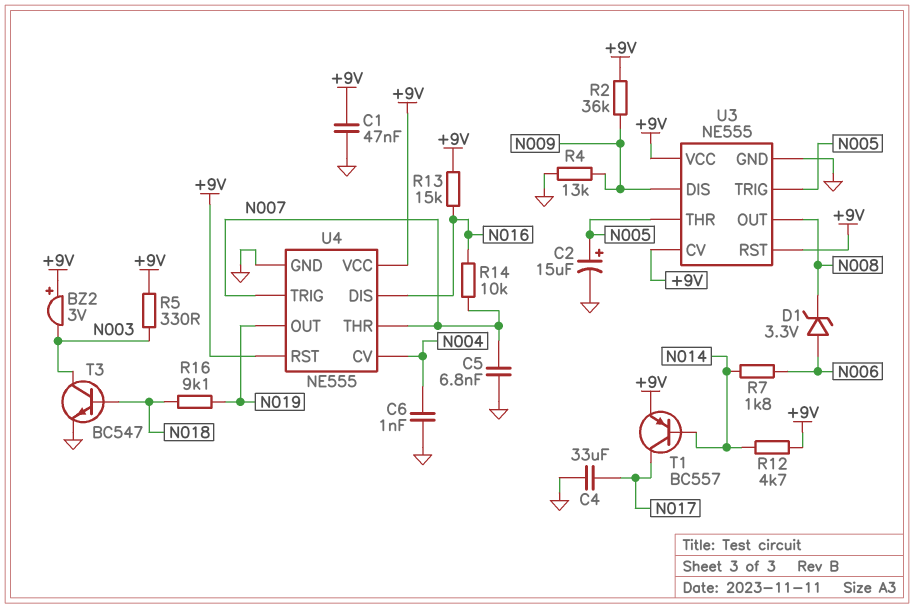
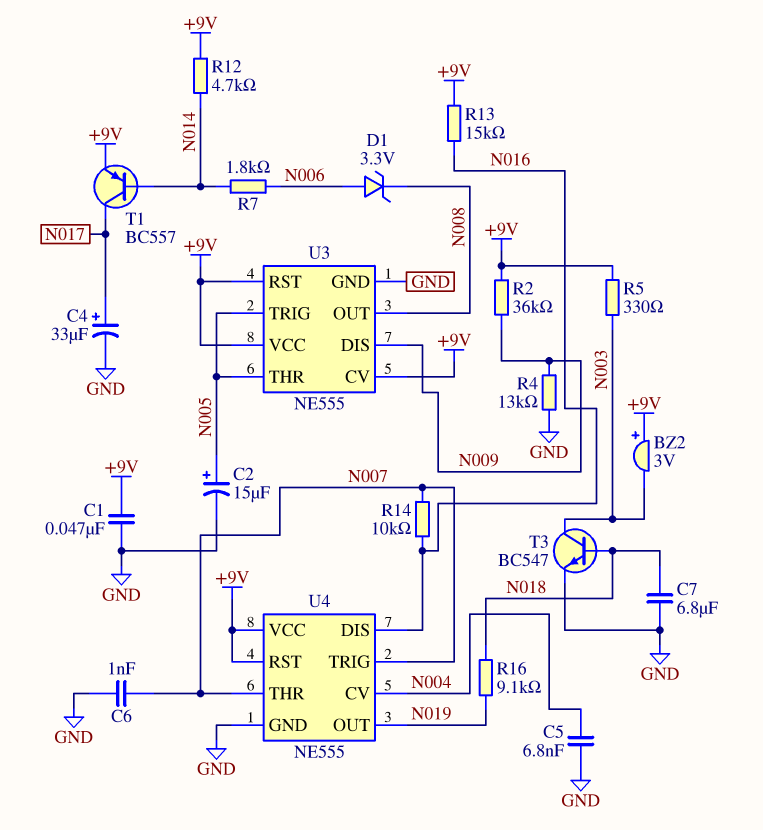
C4: 33uF (GND, N017) -> 33uF (plus N017, minus GND)
C5: 6.8nF (GND, N007) -> 6.8nF (GND, N004)
C6: 1nF (GND, N004) -> 1nF (GND, N007)
C7: none -> 6.8uF (GND, N018)

